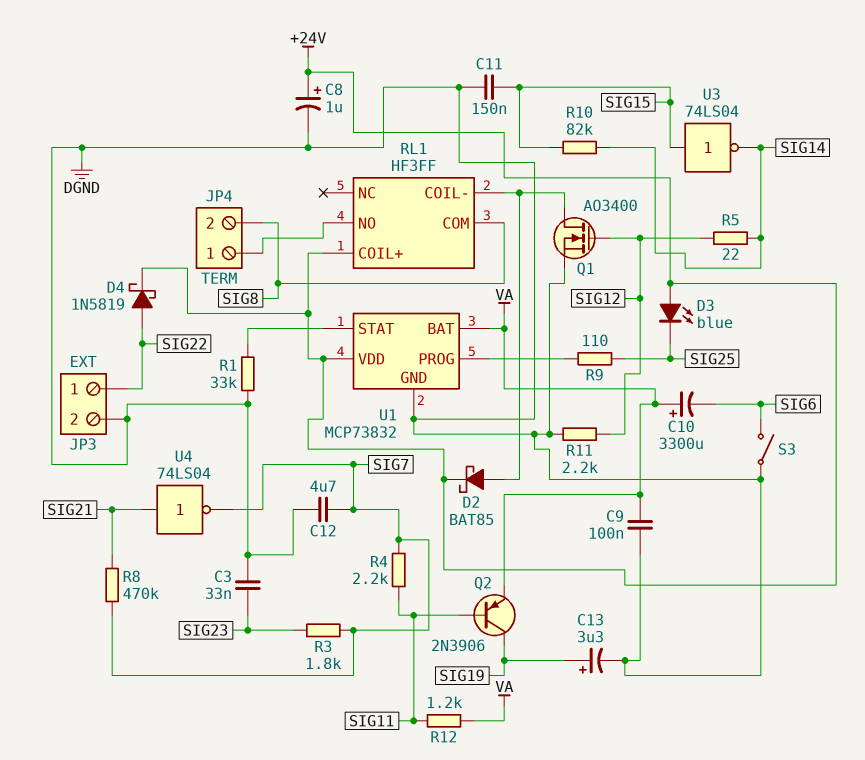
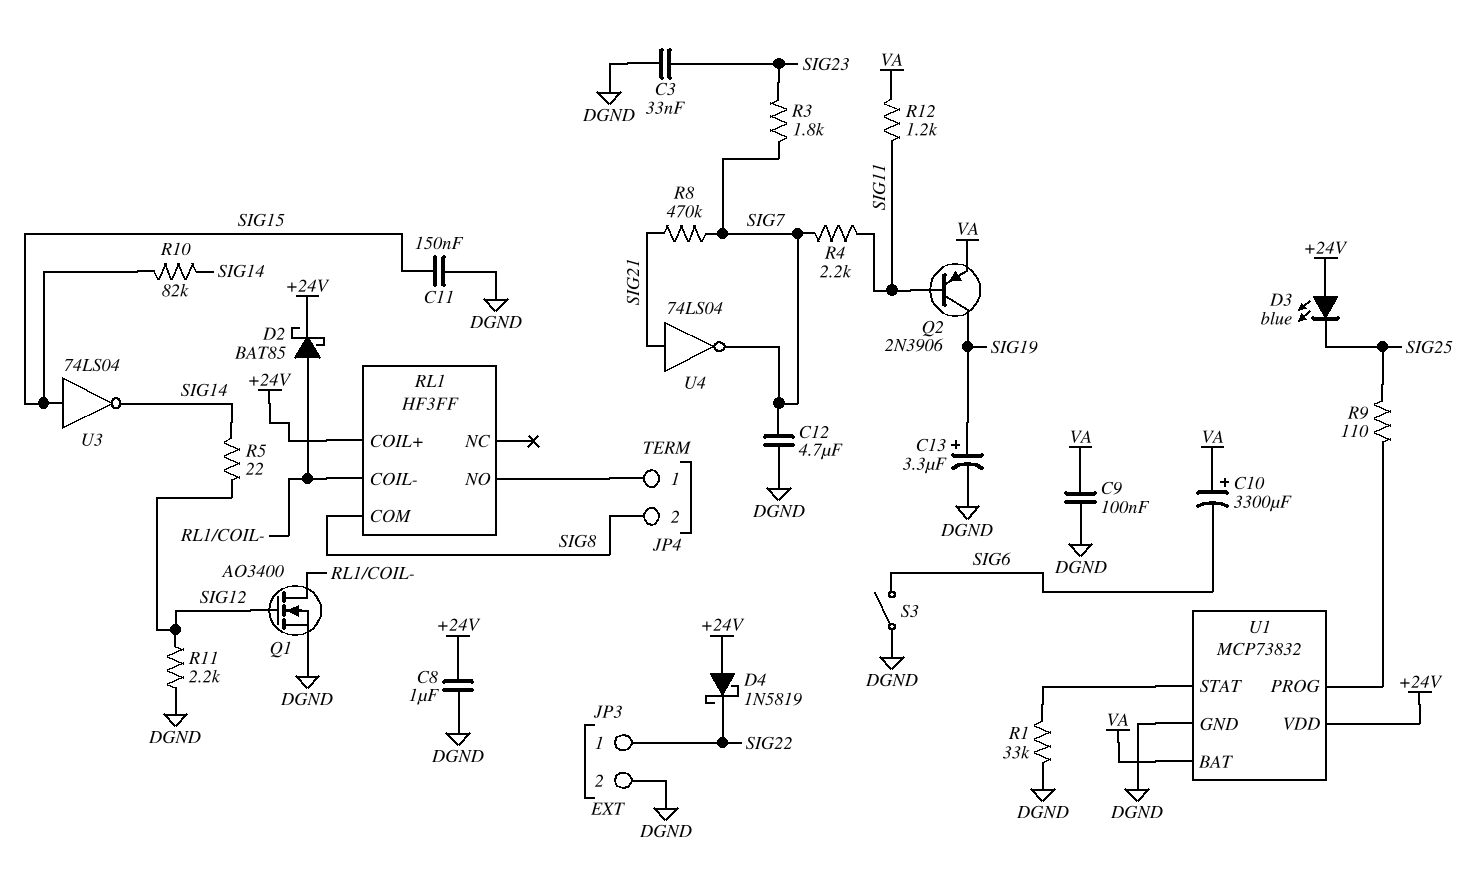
C8: 1uF (plus +24V, minus DGND) -> 1uF (+24V, DGND)
D4: schottky 1N5819 (A SIG22, K +24V) -> schottky 1N5819 (A +24V, K SIG22)

